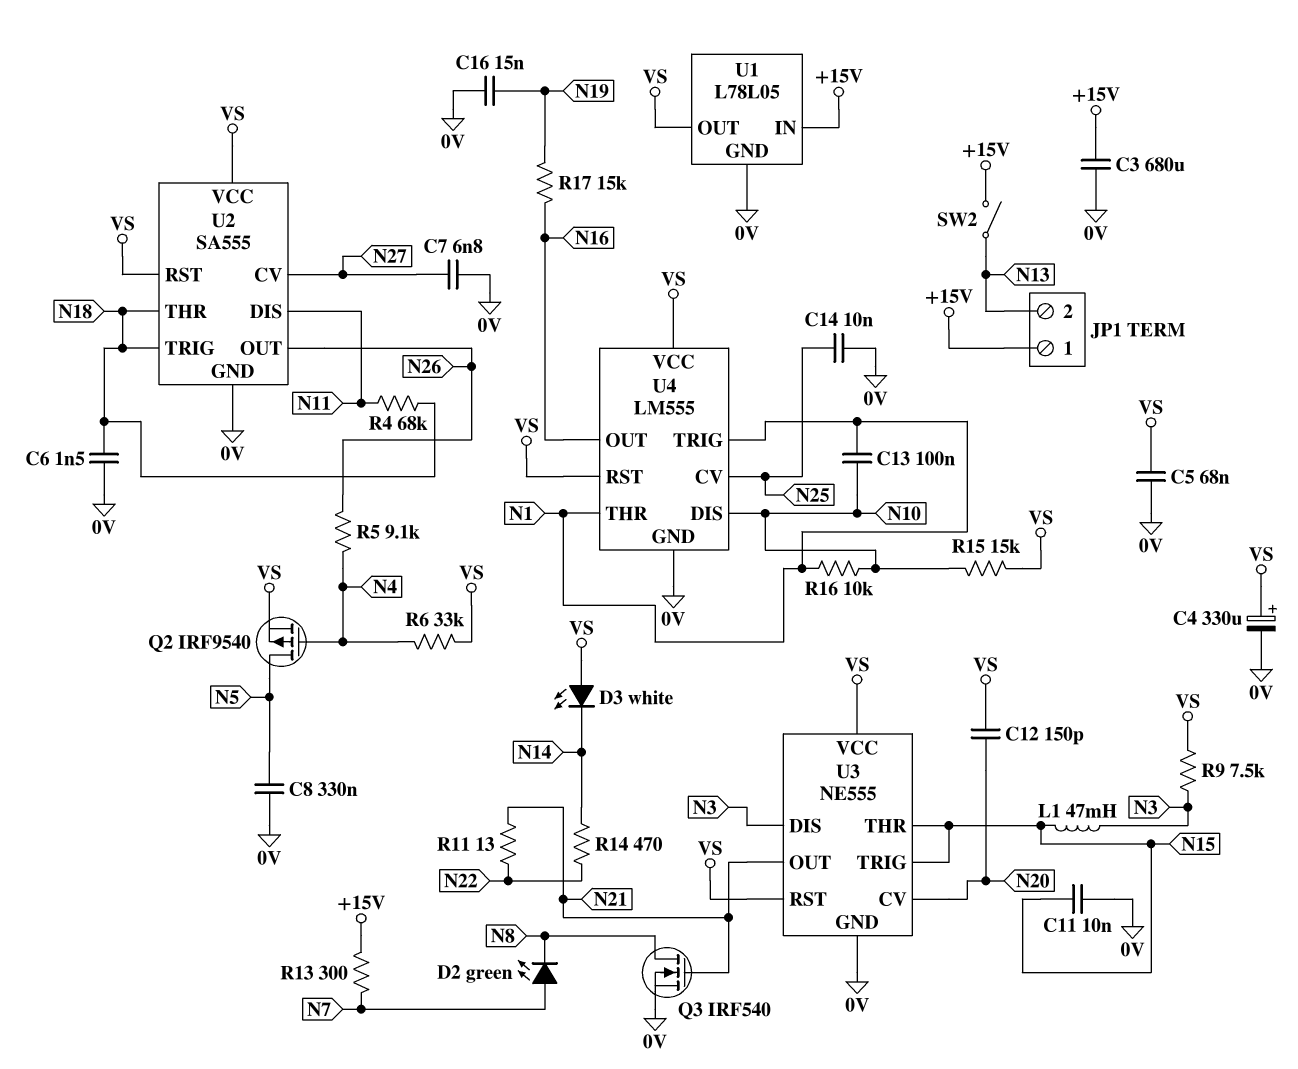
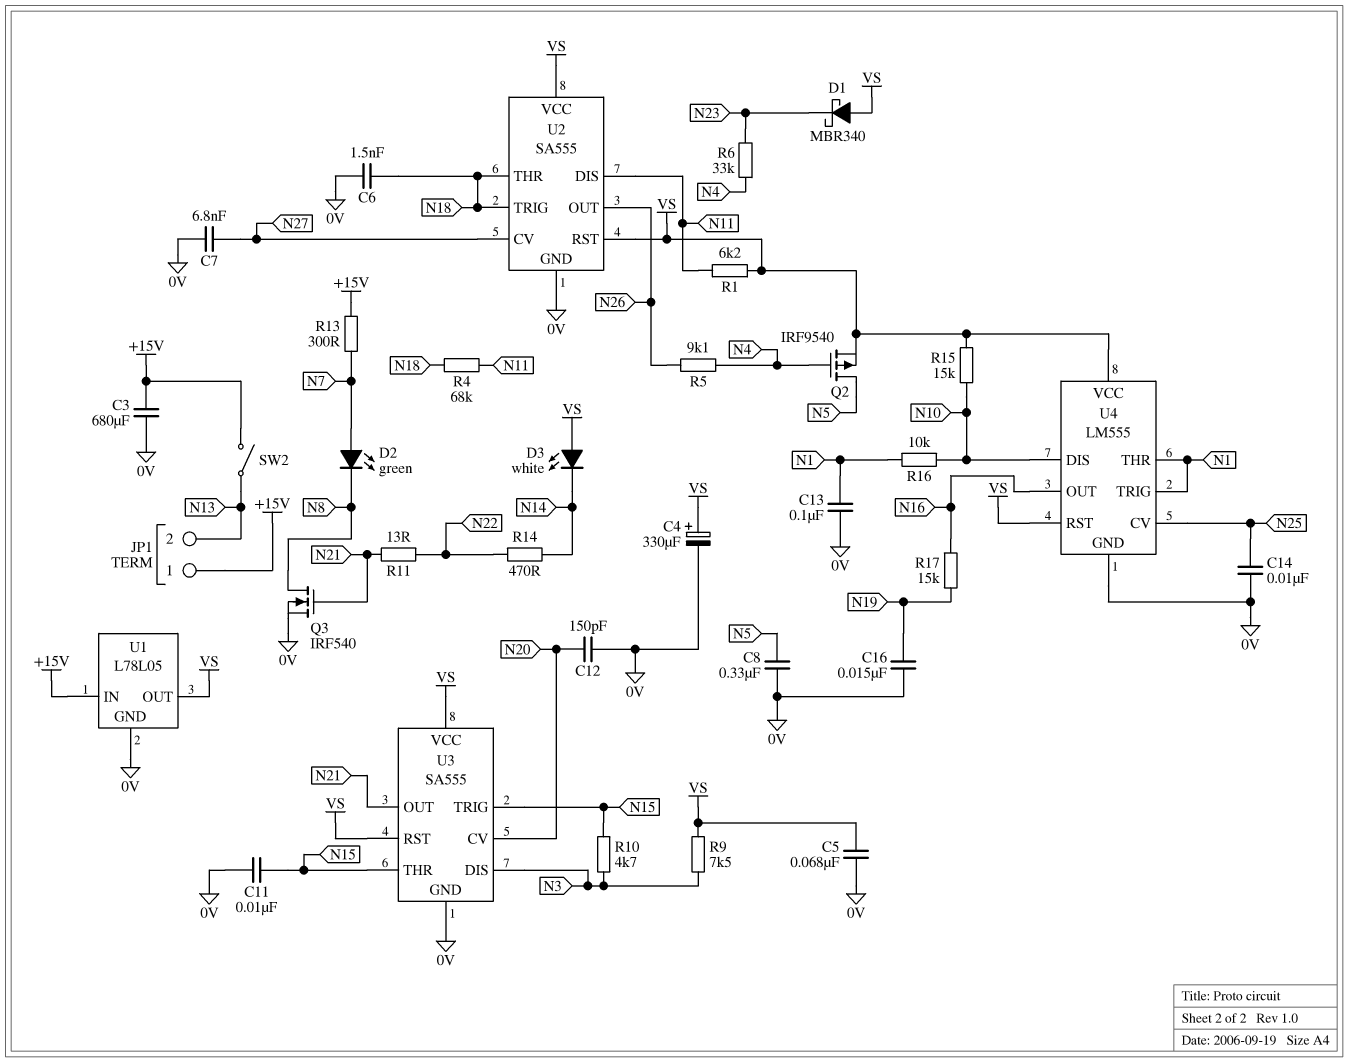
C12: 150pF (N20, VS) -> 150pF (0V, N20)
C13: 100nF (N1, N10) -> 100nF (0V, N1)
D1: none -> schottky MBR340 (A VS, K N23)
L1: 47mH (N3, N15) -> none
R1: none -> 6.2k (N11, VS)
R6: 33k (N4, VS) -> 33k (N4, N23)
R10: none -> 4.7k (N3, N15)
U3: NE555 -> SA555

